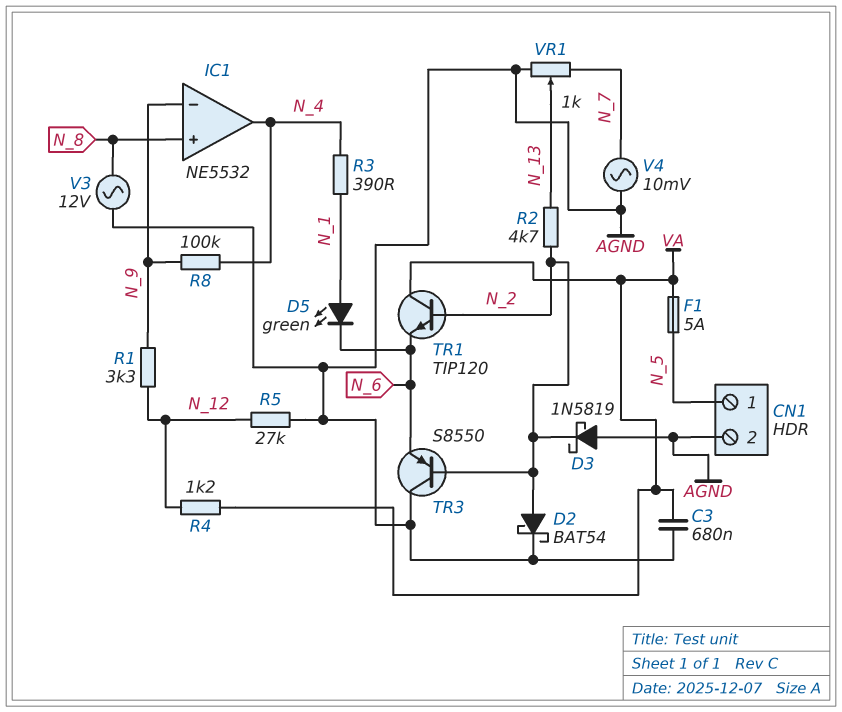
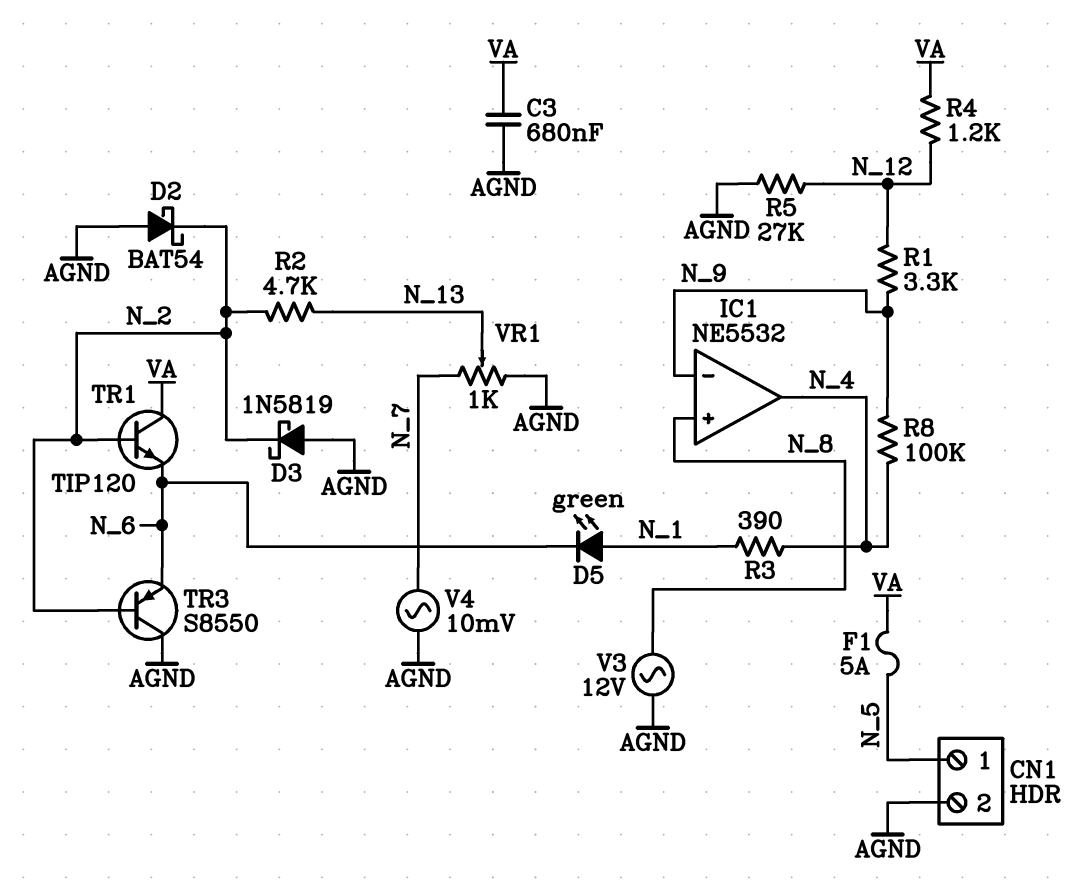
D2: schottky BAT54 (A N_2, K AGND) -> schottky BAT54 (A AGND, K N_2)

